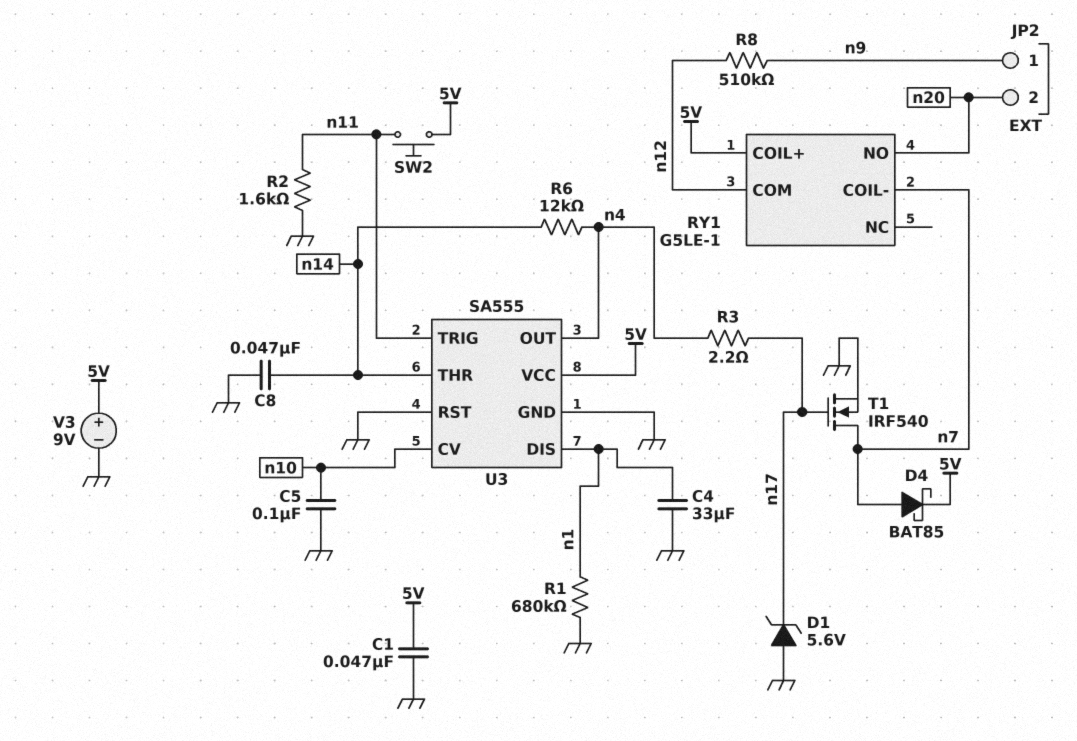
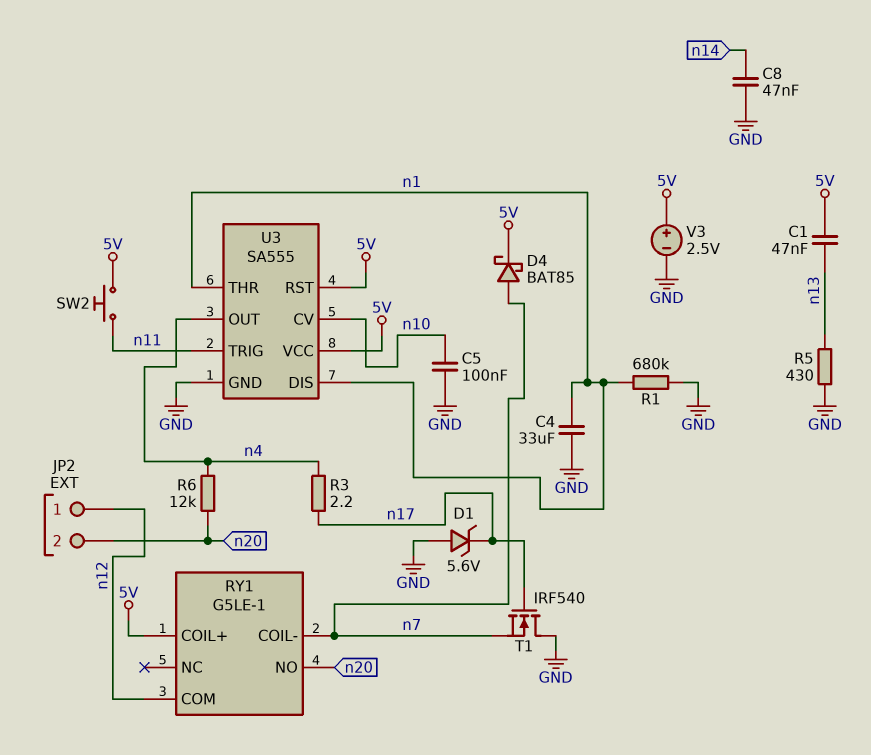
C1: 47nF (5V, GND) -> 47nF (5V, n13)
JP2 pin 1: n9 -> n12
R2: 1.6k (GND, n11) -> none
R5: none -> 430 (GND, n13)
R6: 12k (n4, n14) -> 12k (n4, n20)
R8: 510k (n9, n12) -> none
T1: NMOS IRF540 (G n17, D n7, S GND) -> NMOS IRF540 (G n17, D GND, S n7)
U3 pin RST: GND -> 5V
U3 pin THR: n14 -> n1
V3: 9V (plus 5V, minus GND) -> 2.5V (plus 5V, minus GND)

